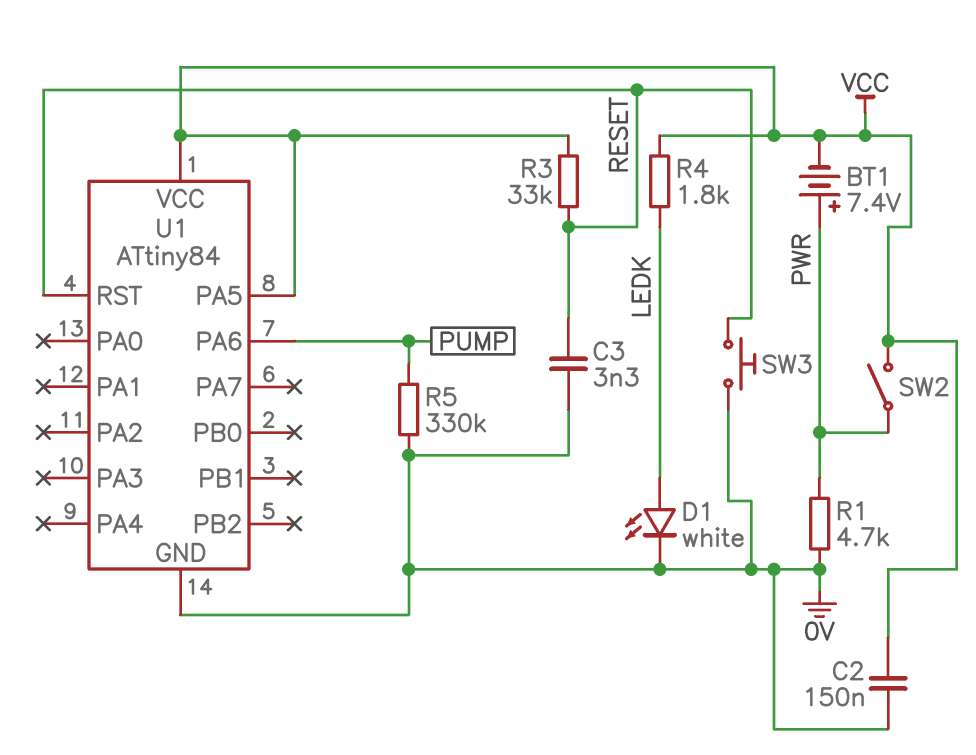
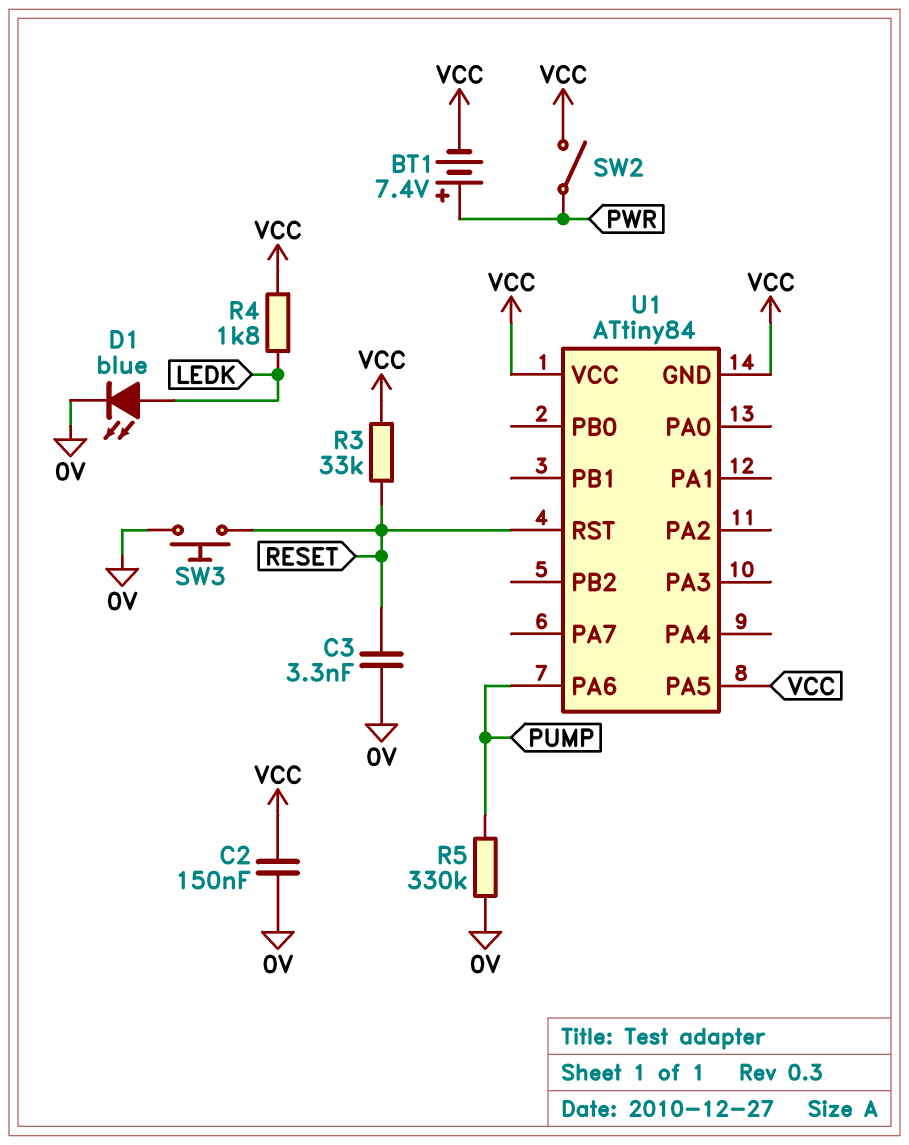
D1: LED white (A LEDK, K 0V) -> LED blue (A LEDK, K 0V)
R1: 4.7k (0V, PWR) -> none
U1 pin GND: 0V -> VCC

